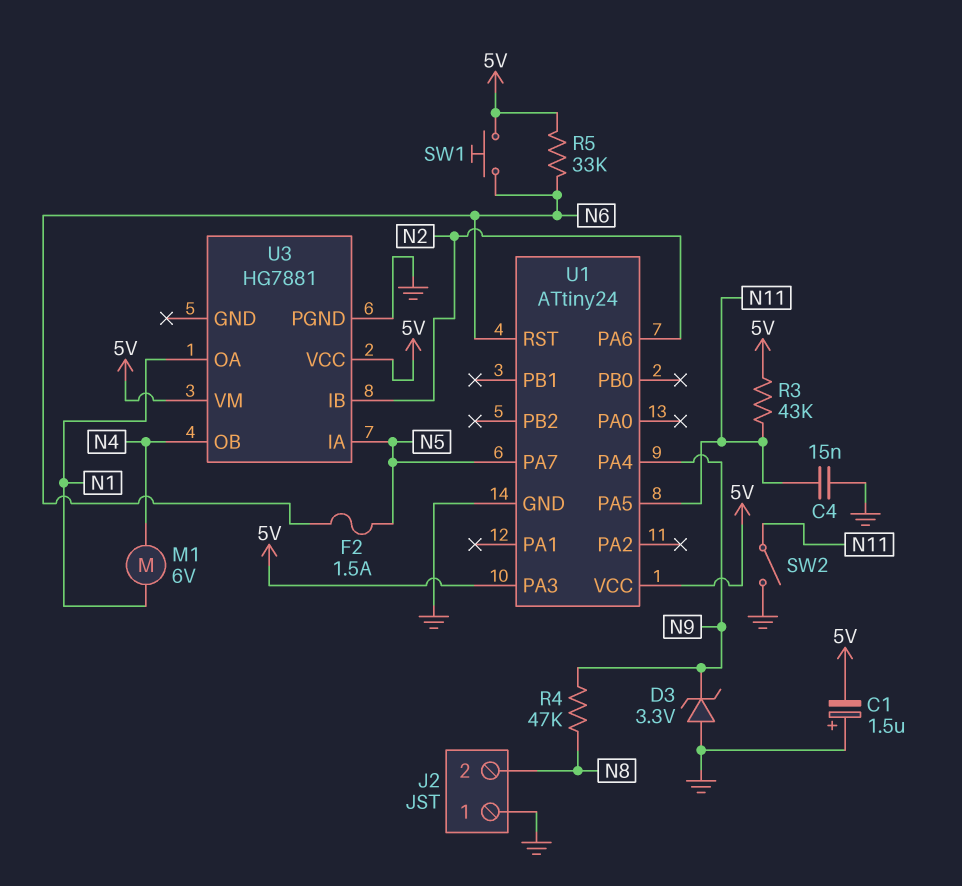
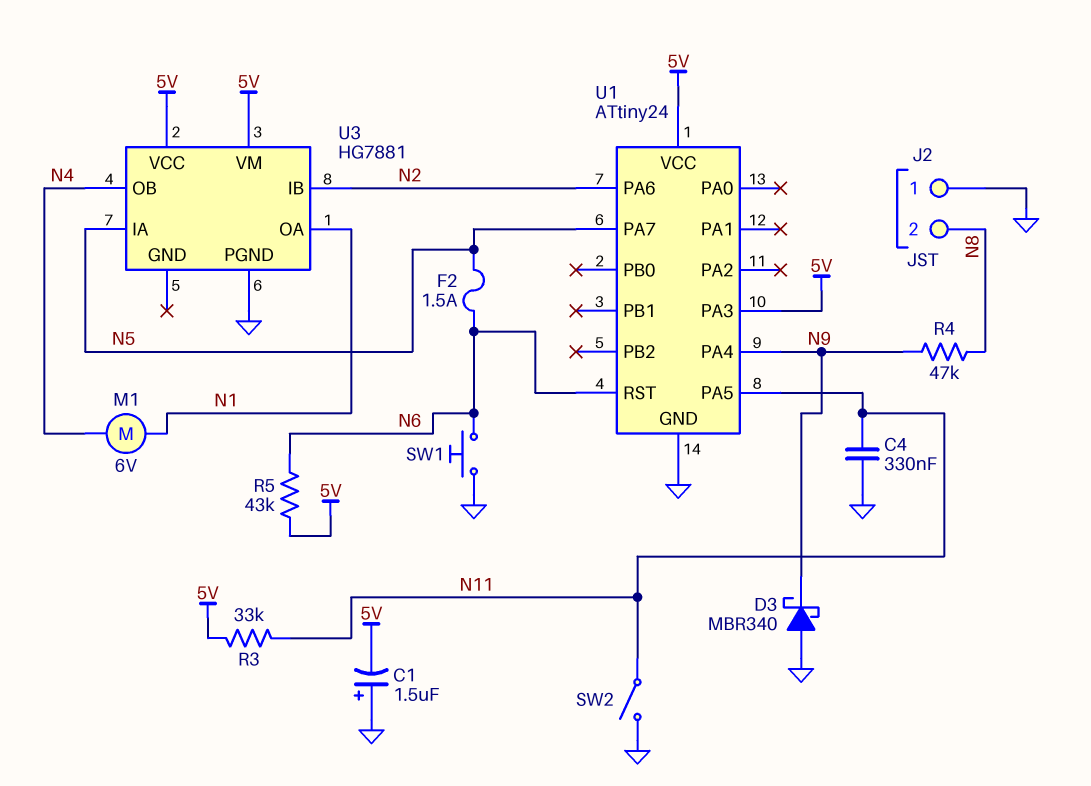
C4: 15nF (GND, N11) -> 330nF (GND, N11)
D3: zener 3.3V (A GND, K N9) -> schottky MBR340 (A GND, K N9)
R3: 43k (5V, N11) -> 33k (5V, N11)
R5: 33k (5V, N6) -> 43k (5V, N6)
SW1: button (5V, N6) -> button (GND, N6)

